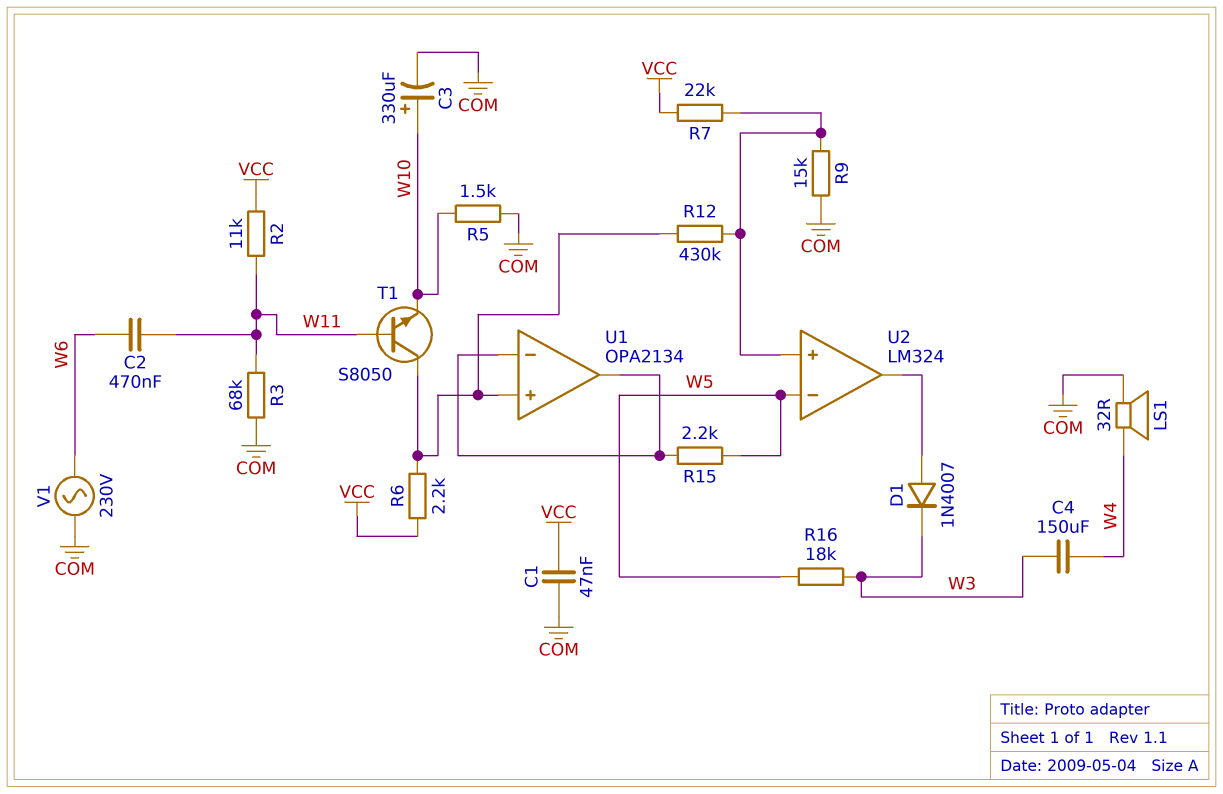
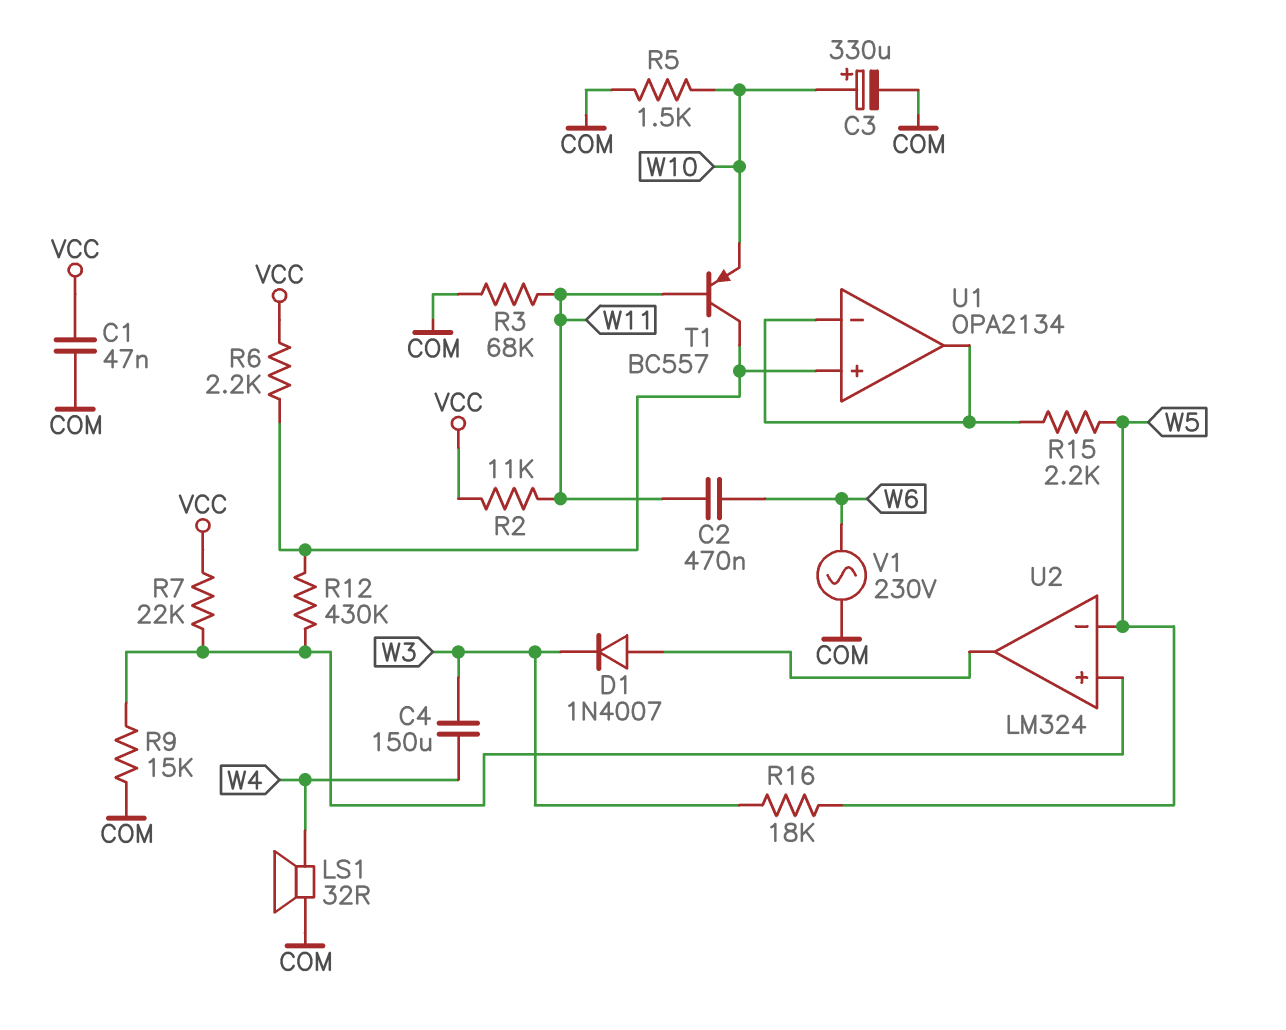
T1: NPN S8050 (B W11, C U1/in+, E W10) -> PNP BC557 (B W11, C U1/in+, E W10)

